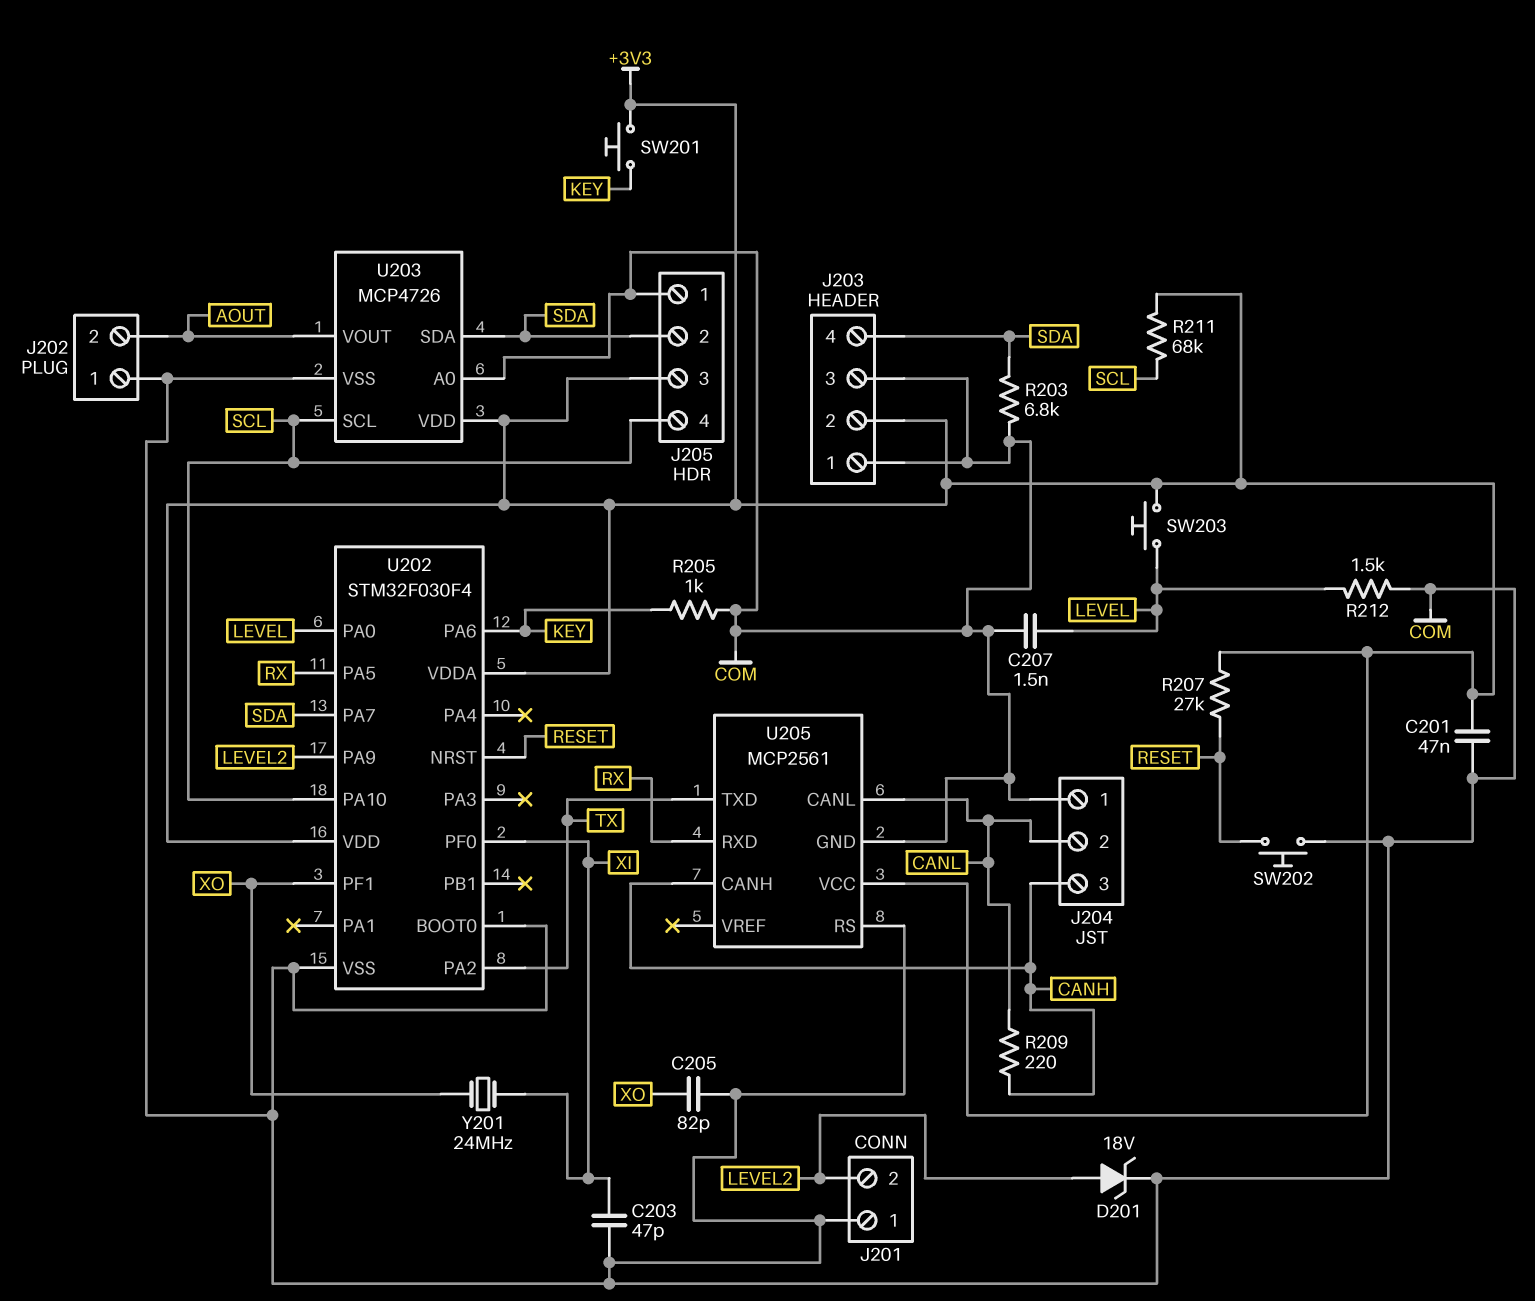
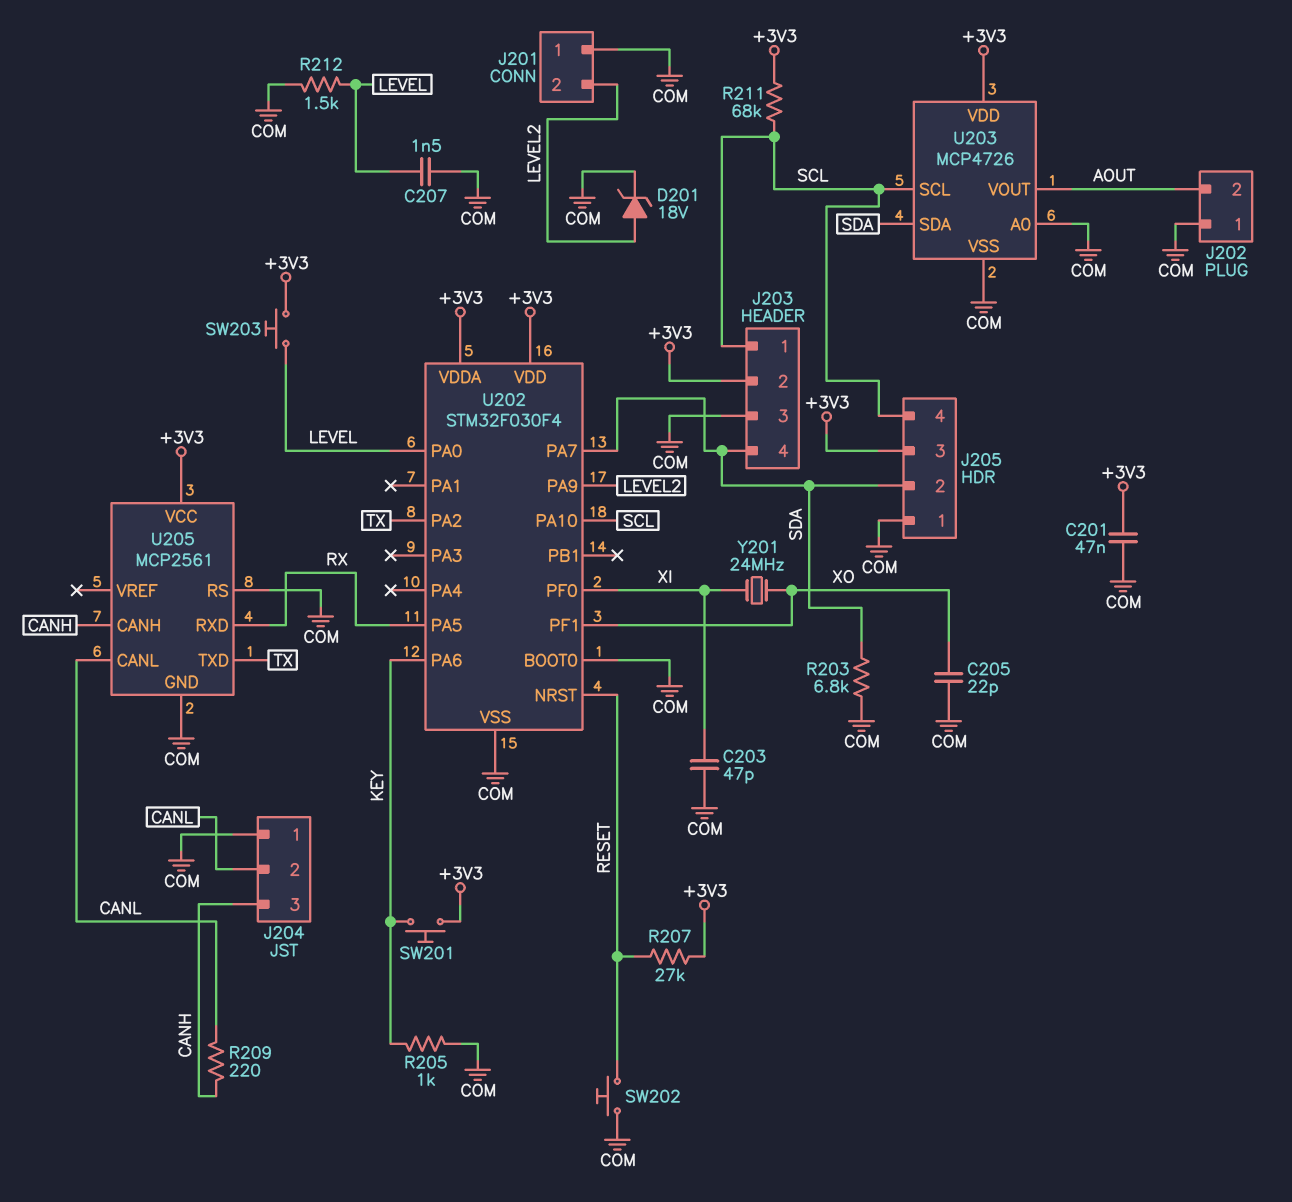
C205: 82pF (COM, XO) -> 22pF (COM, XO)
J203 pin 1: COM -> SCL

